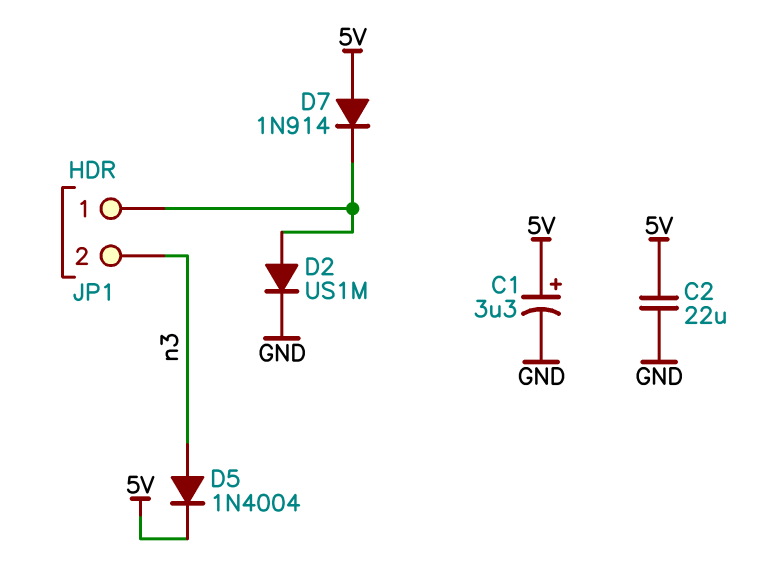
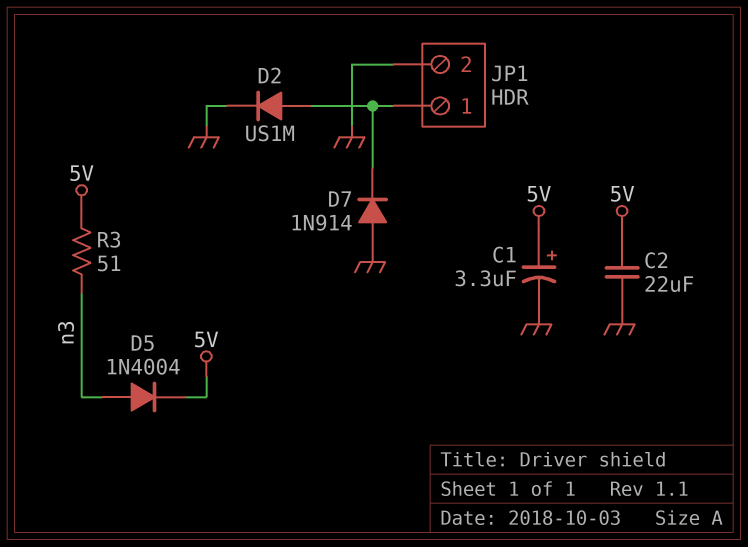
D7: diode 1N914 (A 5V, K JP1/1) -> diode 1N914 (A GND, K JP1/1)
JP1 pin 2: n3 -> GND
R3: none -> 51 (5V, n3)

